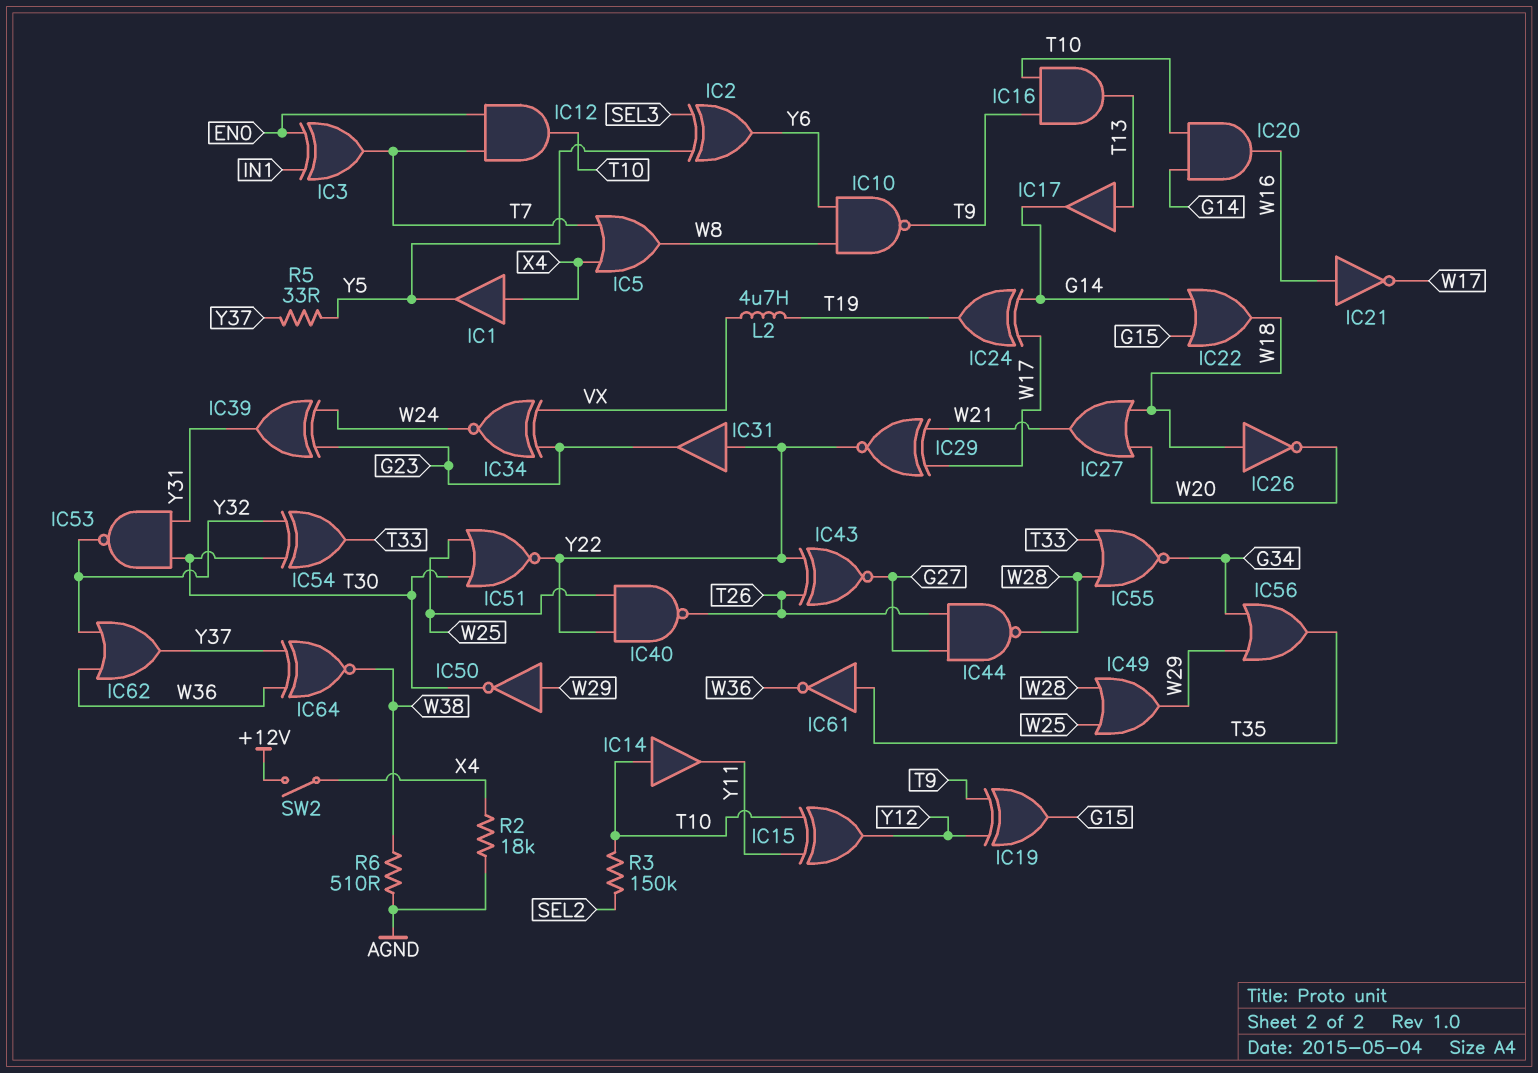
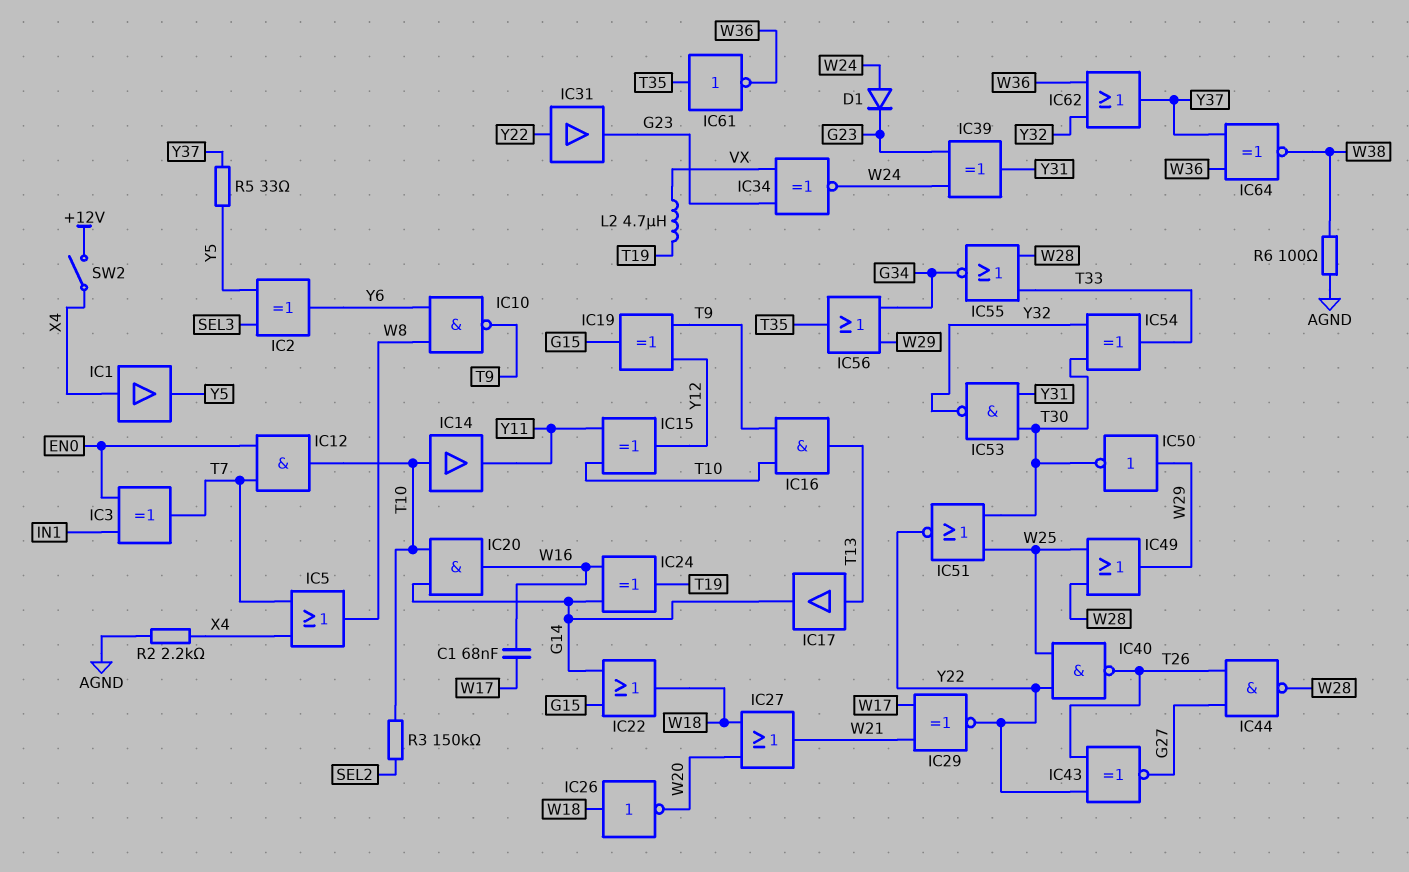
C1: none -> 68nF (W16, W17)
D1: none -> diode (A W24, K G23)
IC21: NOT (in W16, out W17) -> none
IC24: XOR (in G14, in W17, out T19) -> XOR (in G14, in W16, out T19)
R2: 18k (AGND, X4) -> 2.2k (AGND, X4)
R6: 510 (AGND, W38) -> 100 (AGND, W38)

